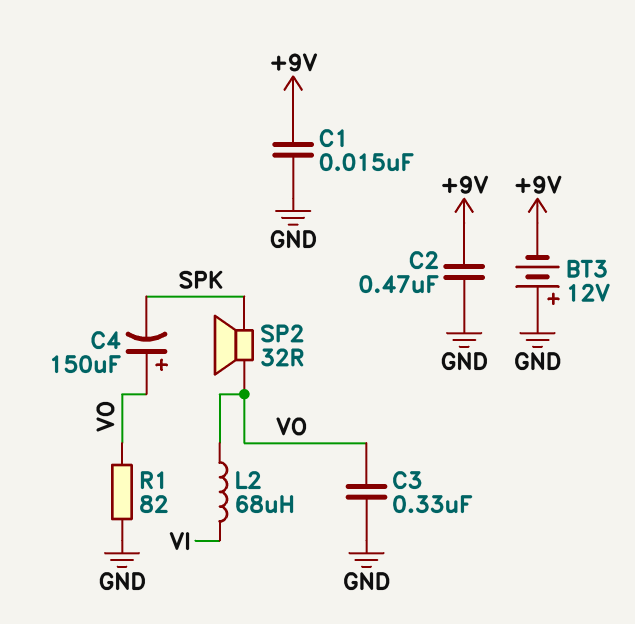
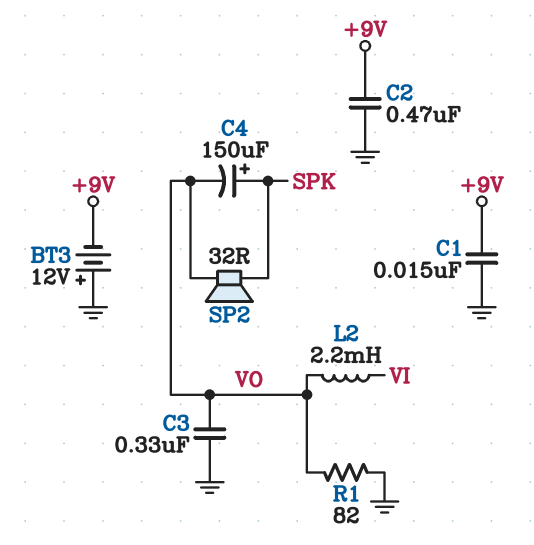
C4: 150uF (plus VO, minus SPK) -> 150uF (plus SPK, minus VO)
L2: 68uH (VI, VO) -> 2.2mH (VI, VO)

